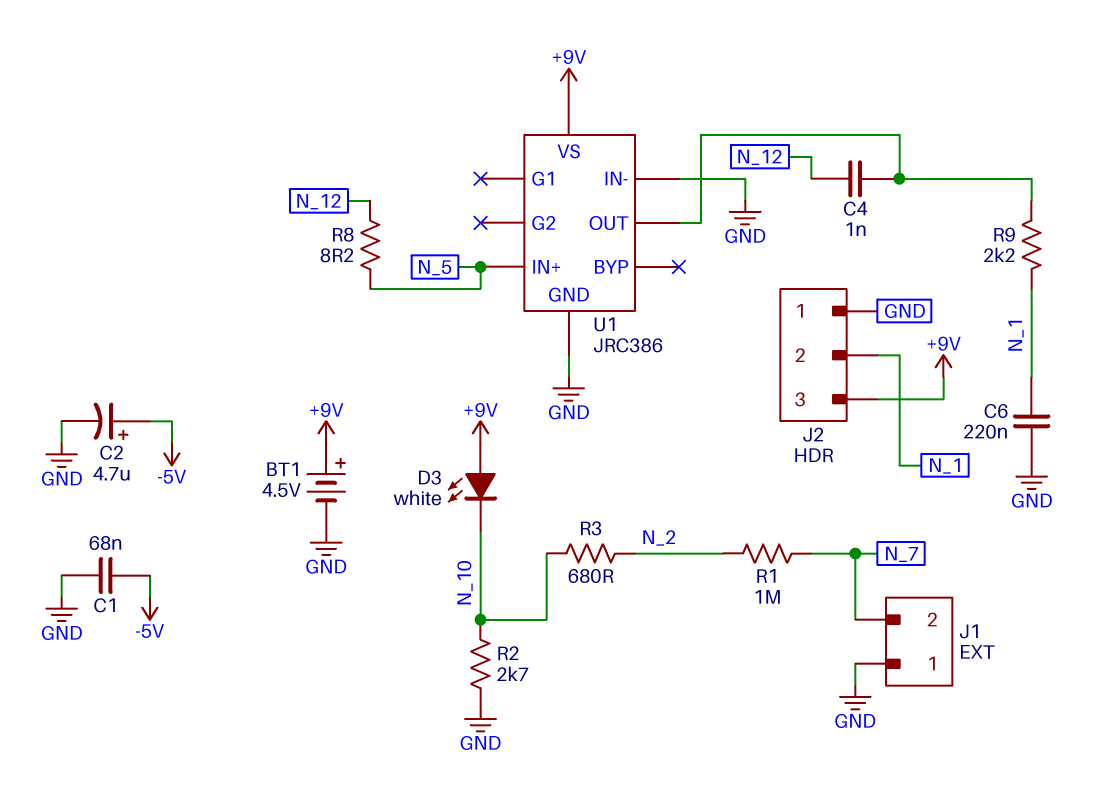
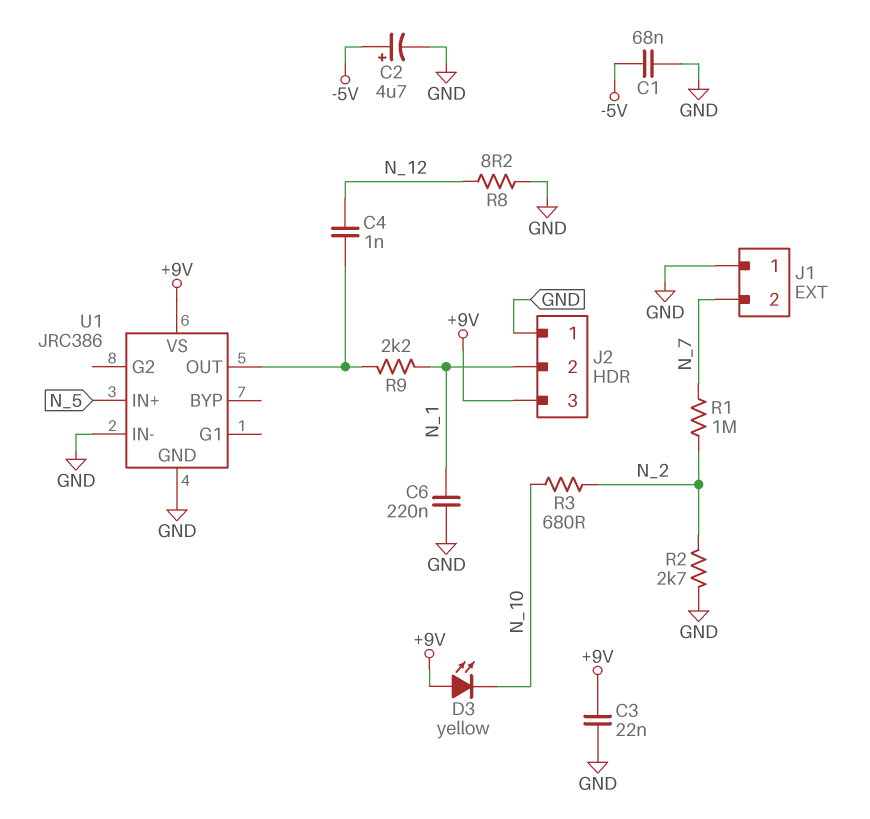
BT1: 4.5V (plus +9V, minus GND) -> none
C3: none -> 22nF (+9V, GND)
D3: LED white (A +9V, K N_10) -> LED yellow (A +9V, K N_10)
R2: 2.7k (GND, N_10) -> 2.7k (GND, N_2)
R8: 8.2 (N_5, N_12) -> 8.2 (GND, N_12)

